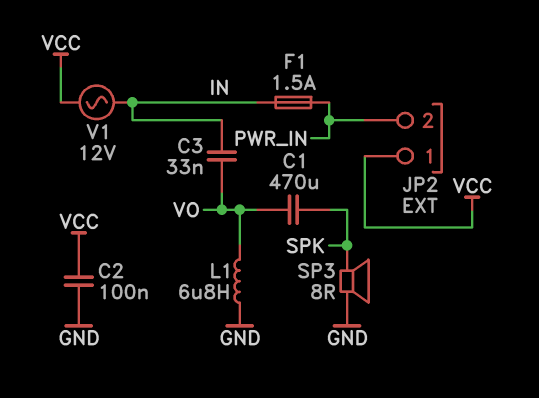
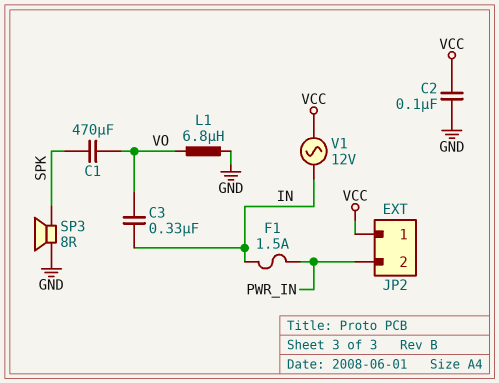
C3: 33nF (IN, VO) -> 330nF (IN, VO)

